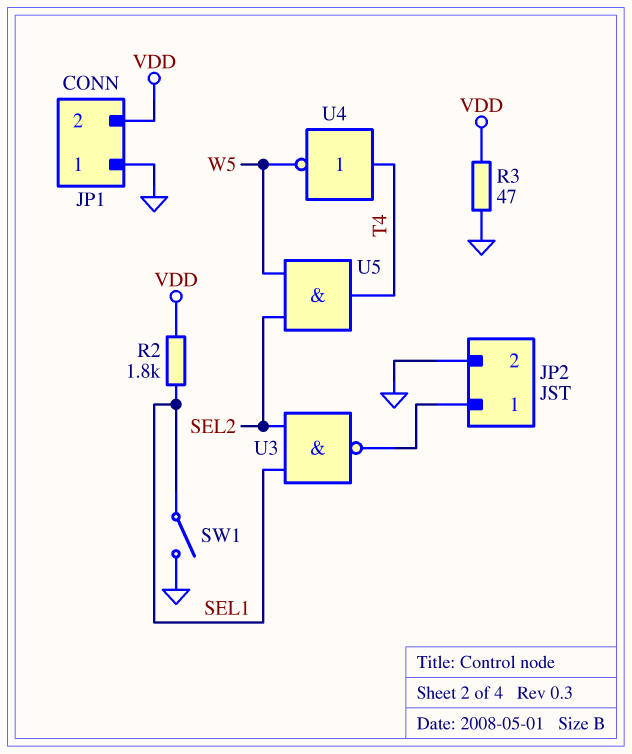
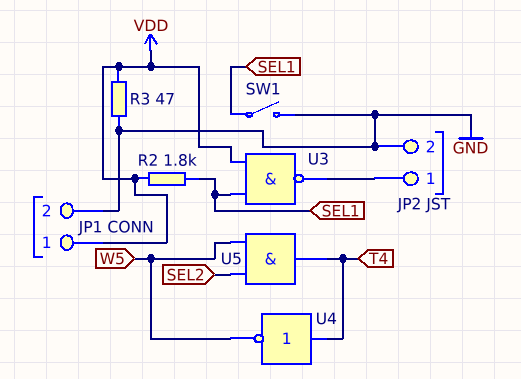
JP1 pin 1: GND -> VDD
JP1 pin 2: VDD -> GND
U3: NAND (in SEL1, in SEL2, out JP2/1) -> NAND (in SEL1, in VDD, out JP2/1)

